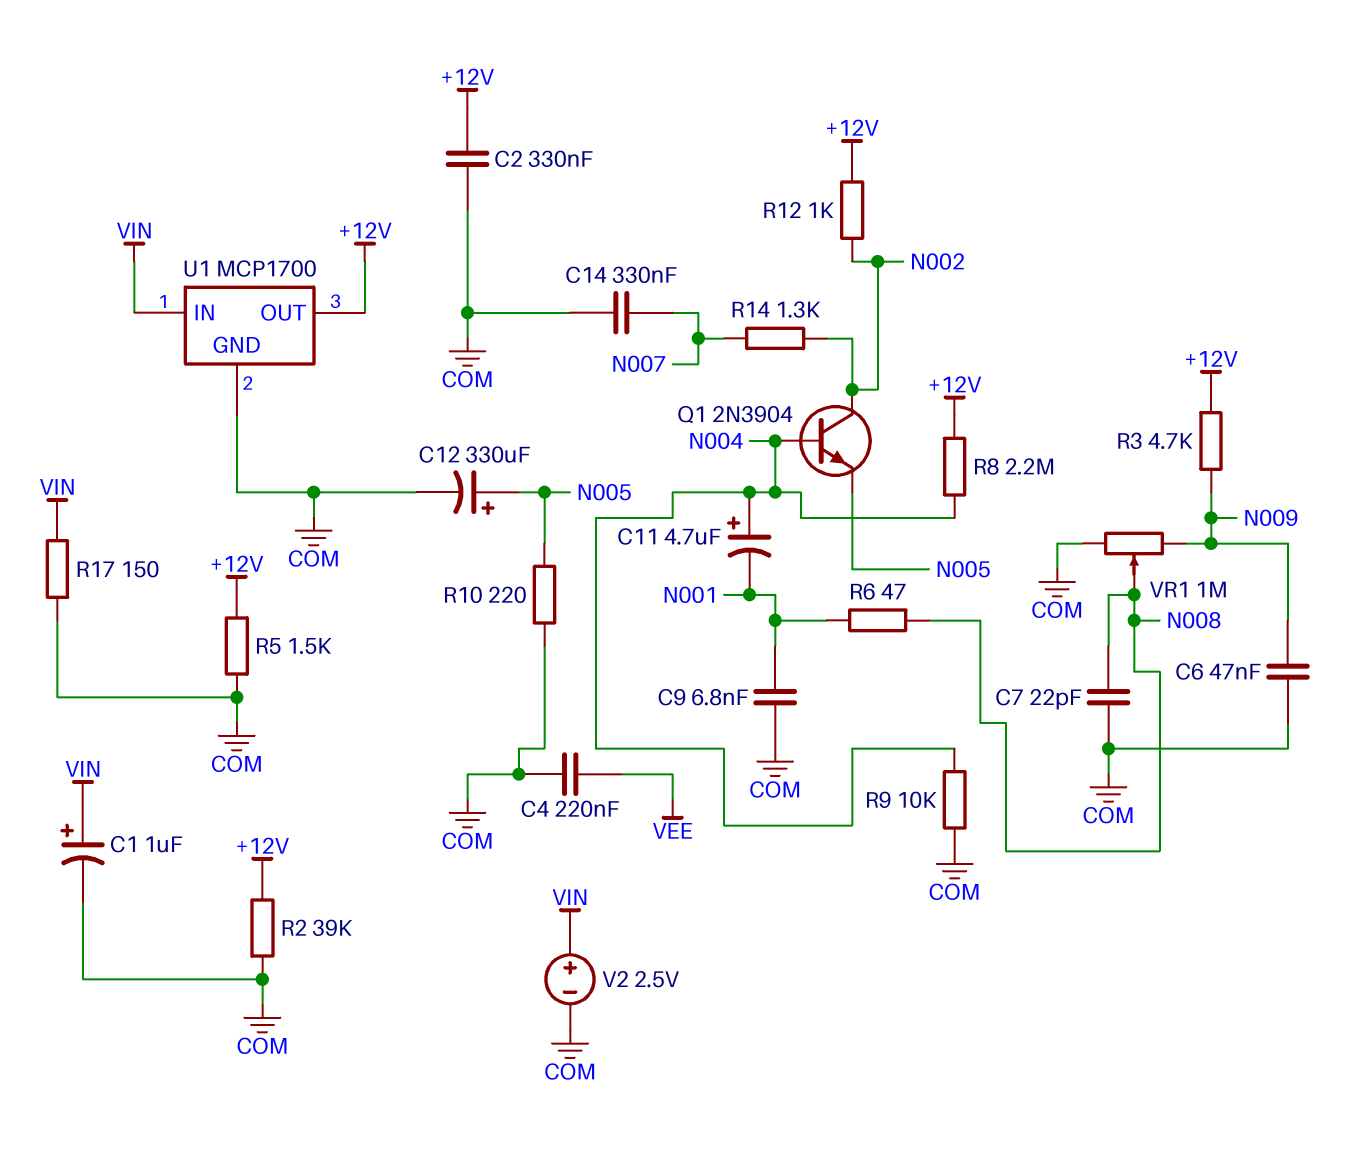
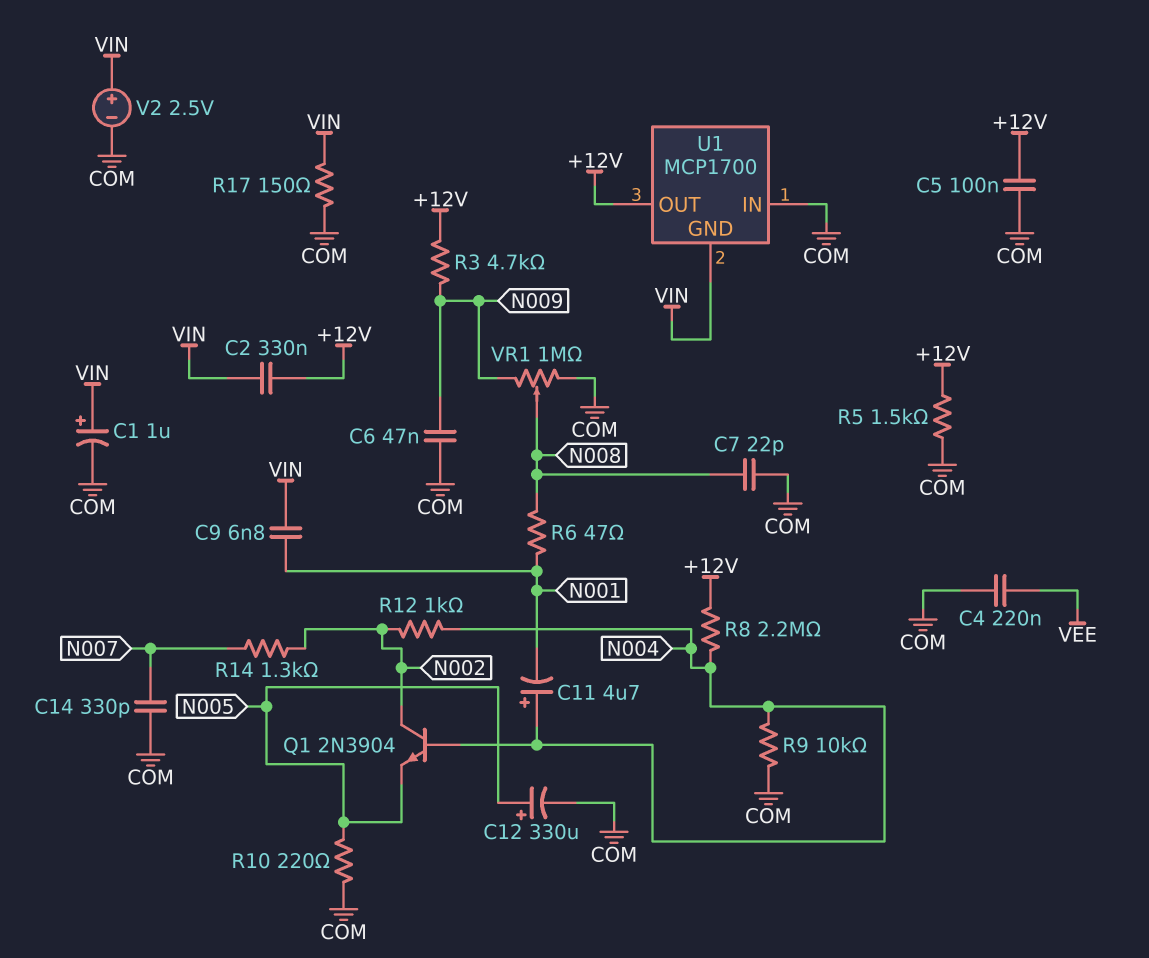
C2: 330nF (+12V, COM) -> 330nF (+12V, VIN)
C5: none -> 100nF (+12V, COM)
C9: 6.8nF (COM, N001) -> 6.8nF (N001, VIN)
C14: 330nF (COM, N007) -> 330pF (COM, N007)
R2: 39k (+12V, COM) -> none
R12: 1k (+12V, N002) -> 1k (N002, N004)
U1 pin GND: COM -> VIN
U1 pin IN: VIN -> COM

